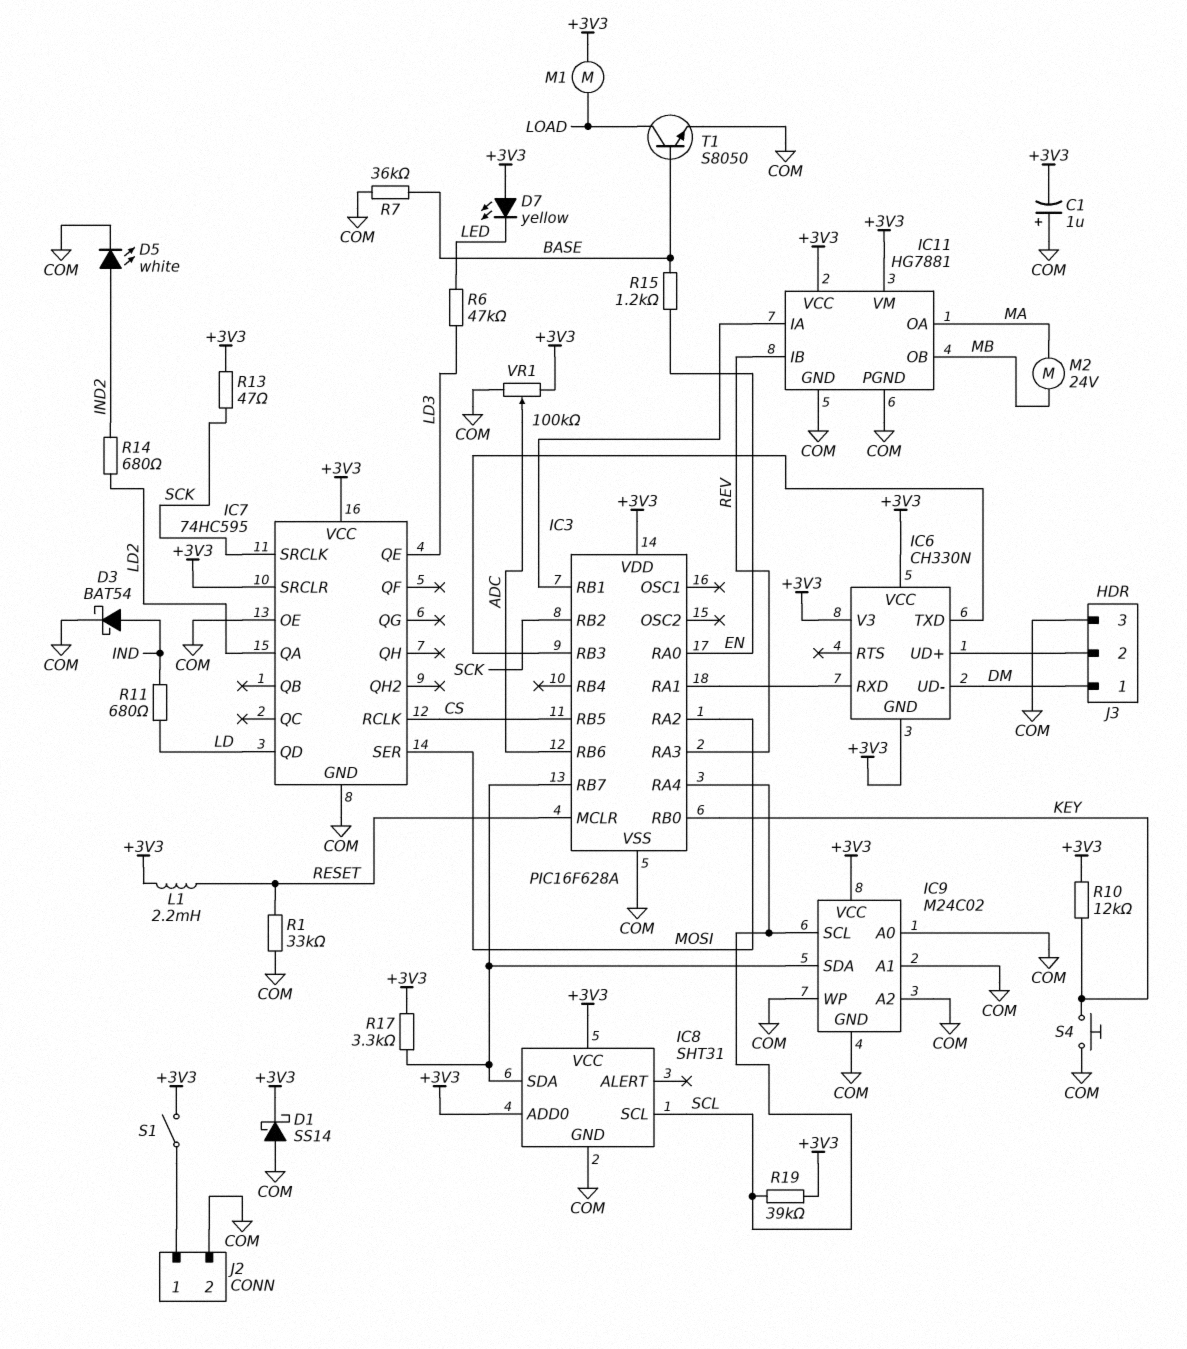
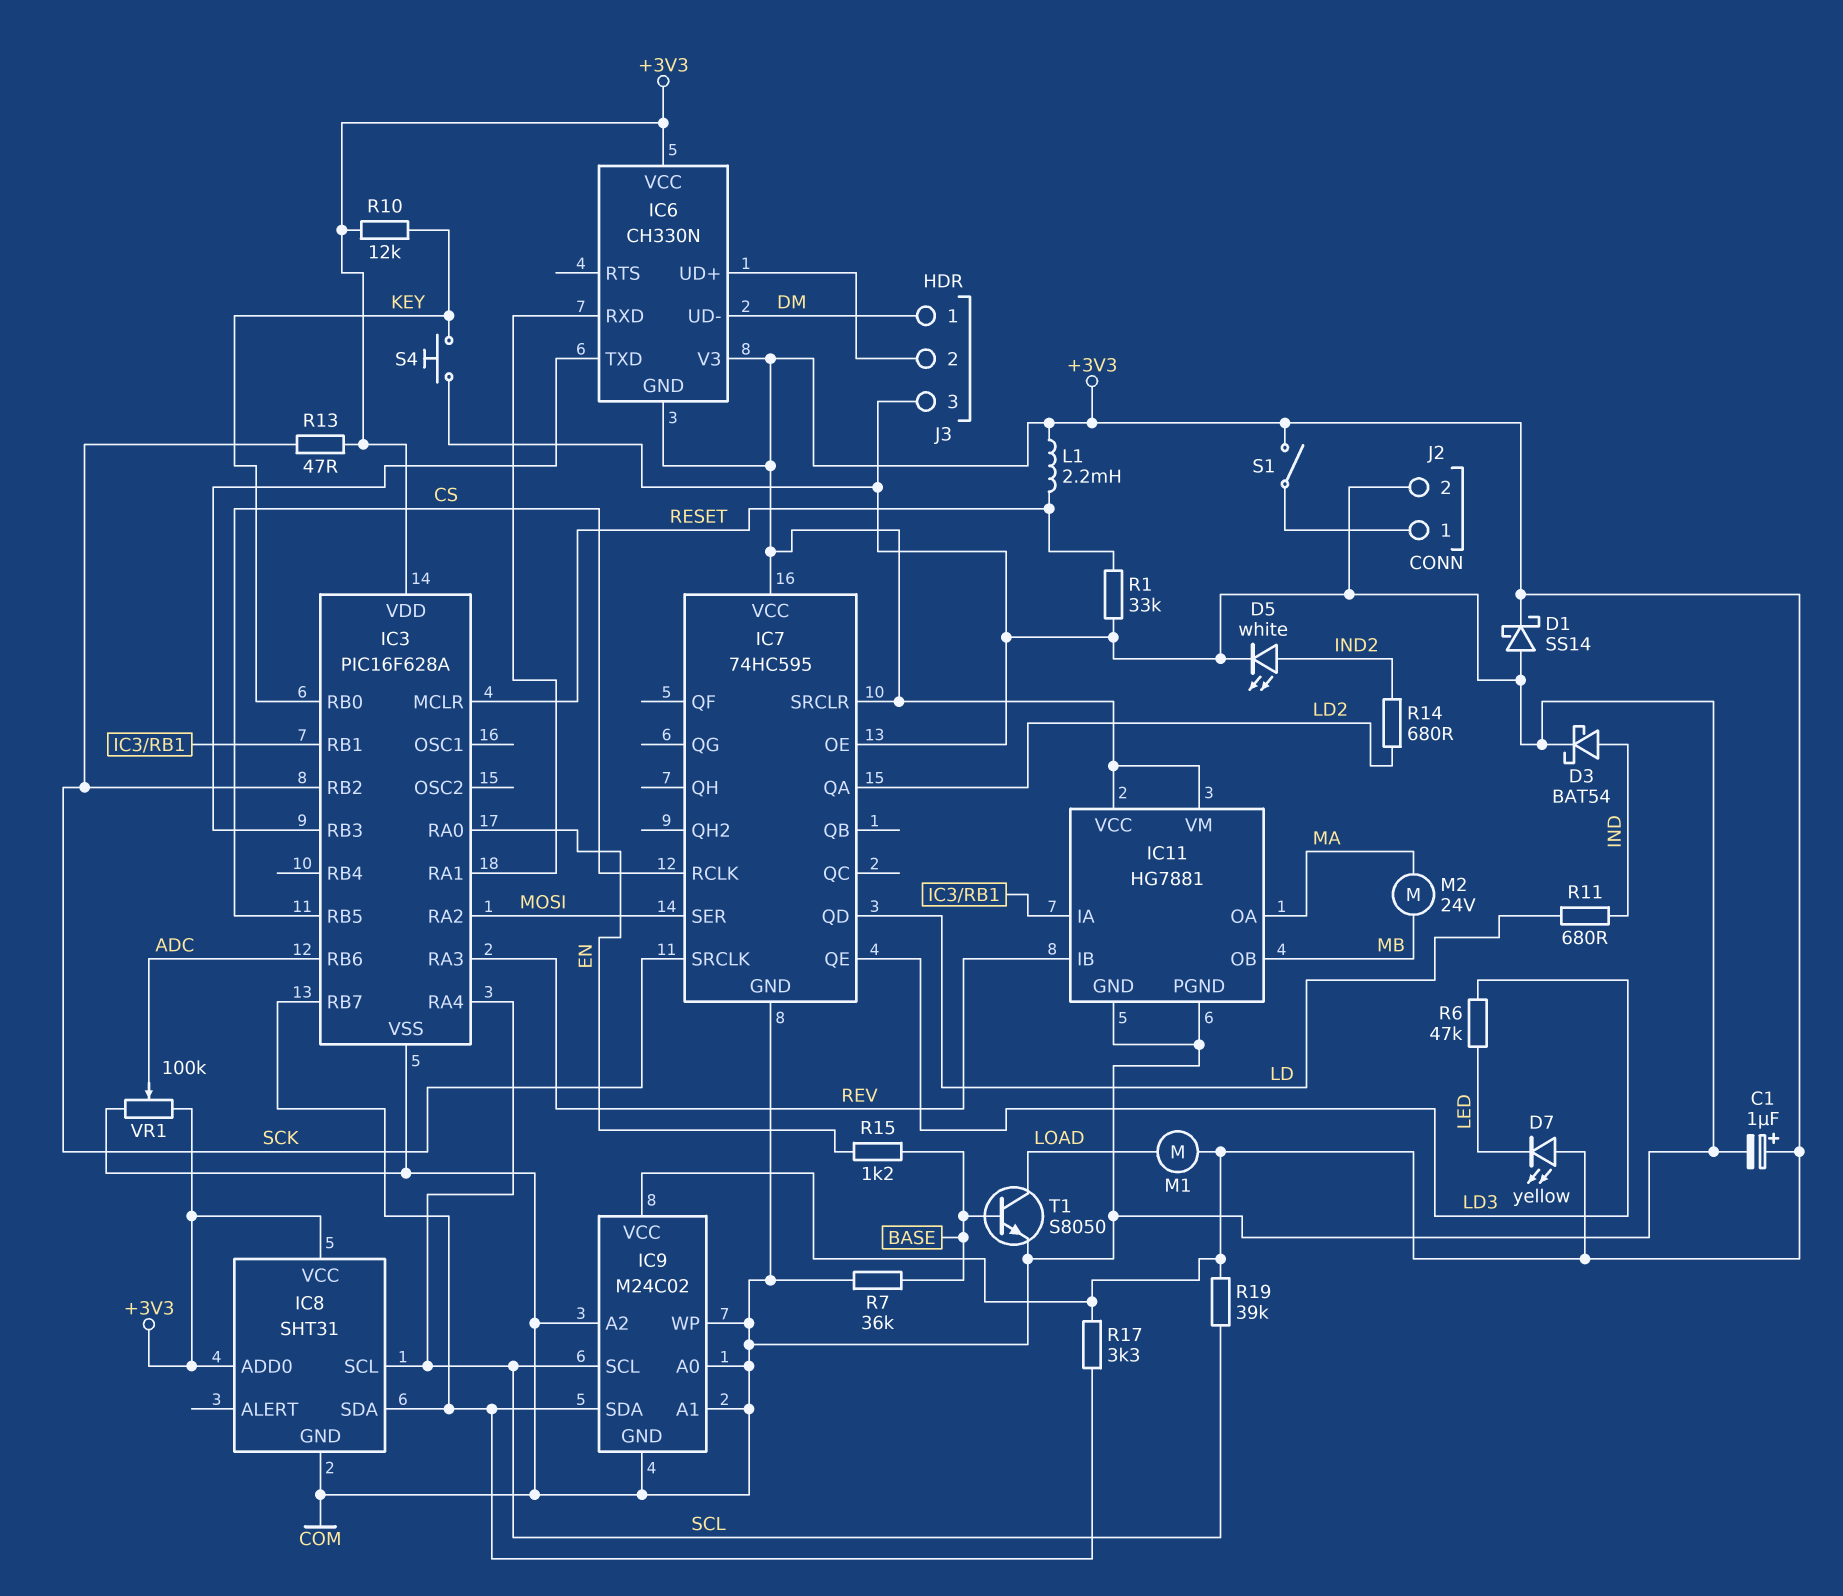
C1: 1uF (plus COM, minus +3V3) -> 1uF (plus +3V3, minus COM)

